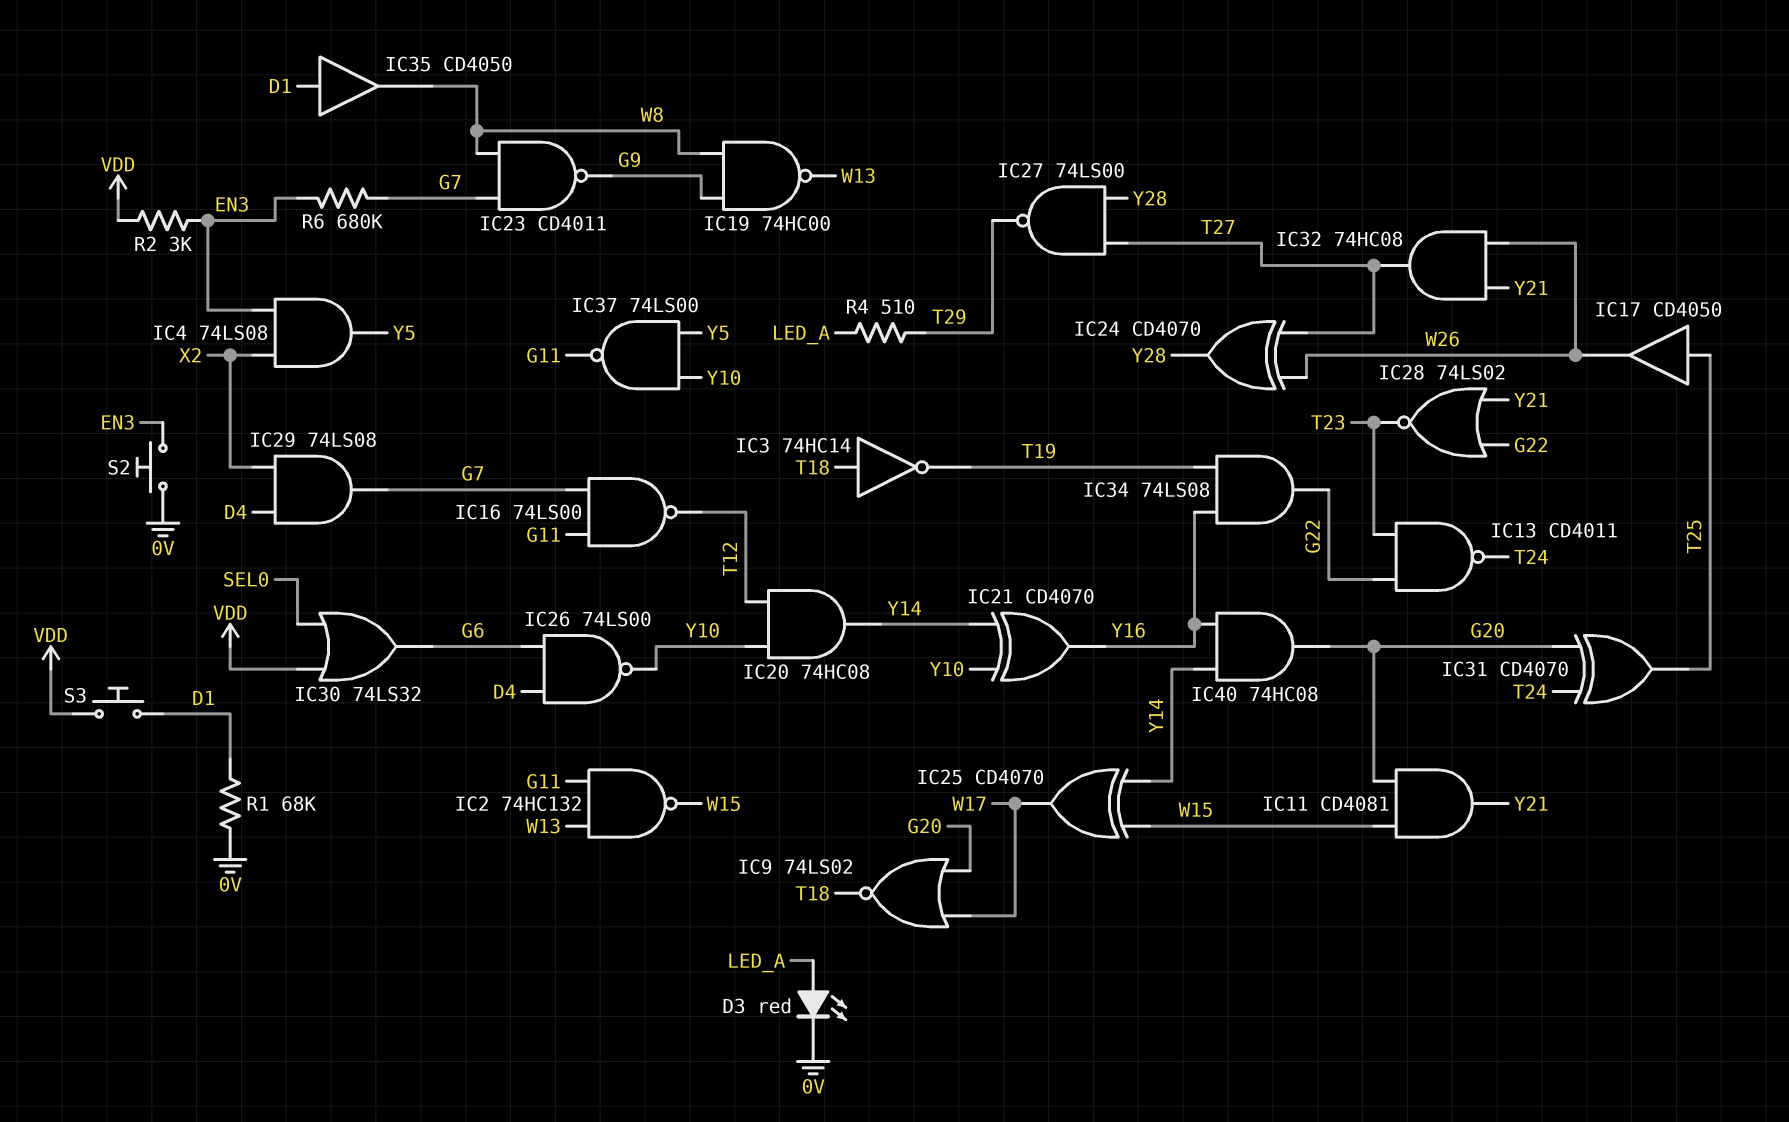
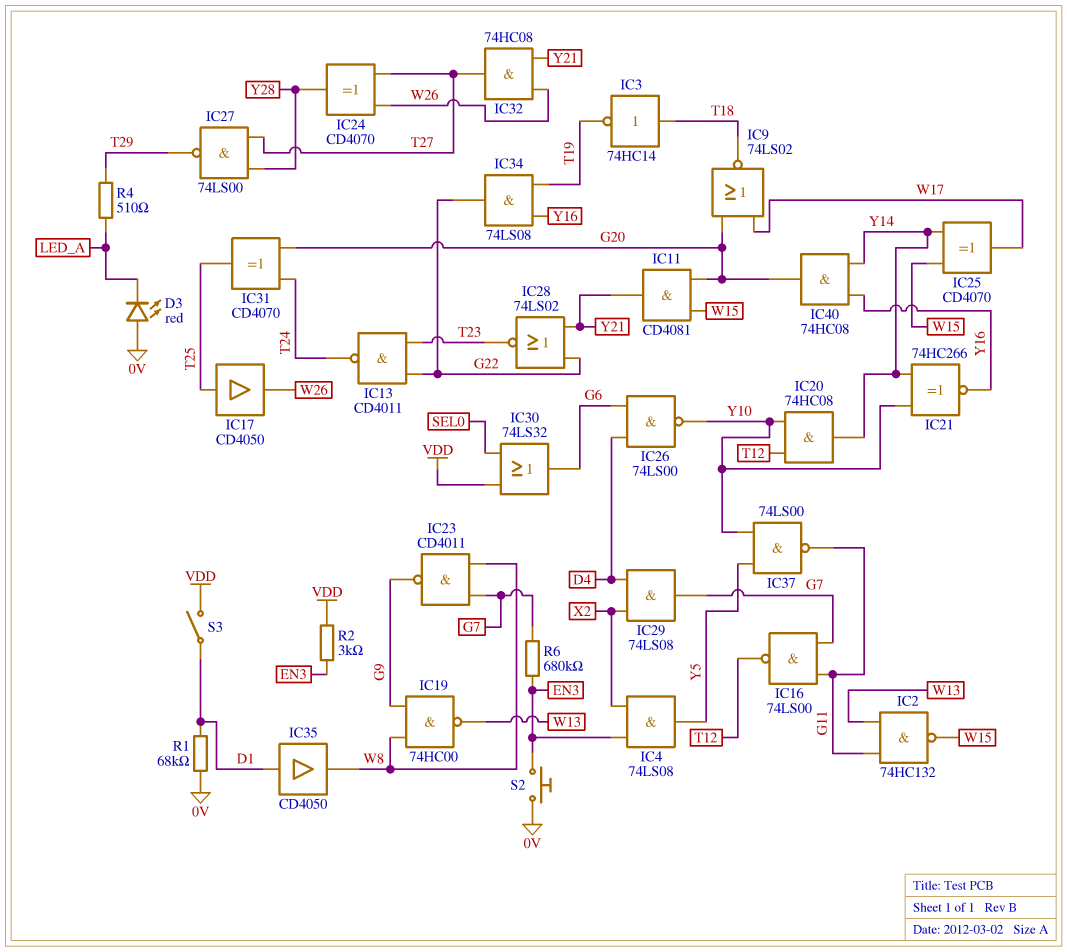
D3: LED red (A LED_A, K 0V) -> LED red (A 0V, K LED_A)
IC21: XOR CD4070 (in Y10, in Y14, out Y16) -> XNOR 74HC266 (in Y10, in Y14, out Y16)
S3: button (D1, VDD) -> switch (D1, VDD)

